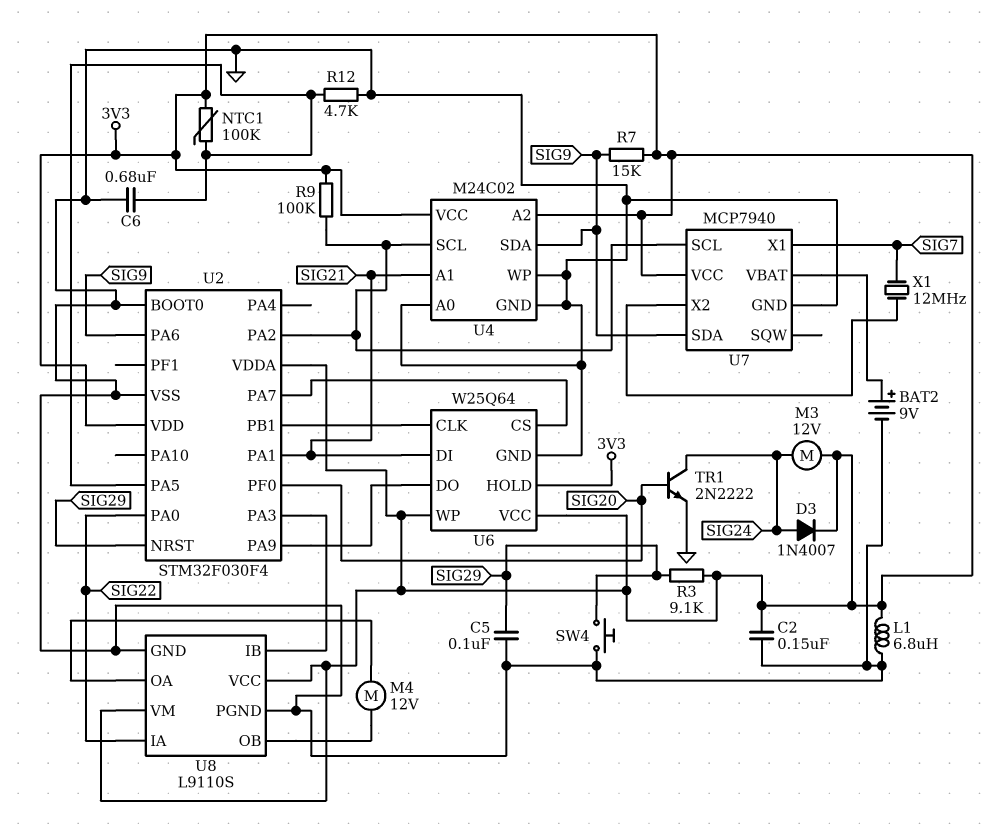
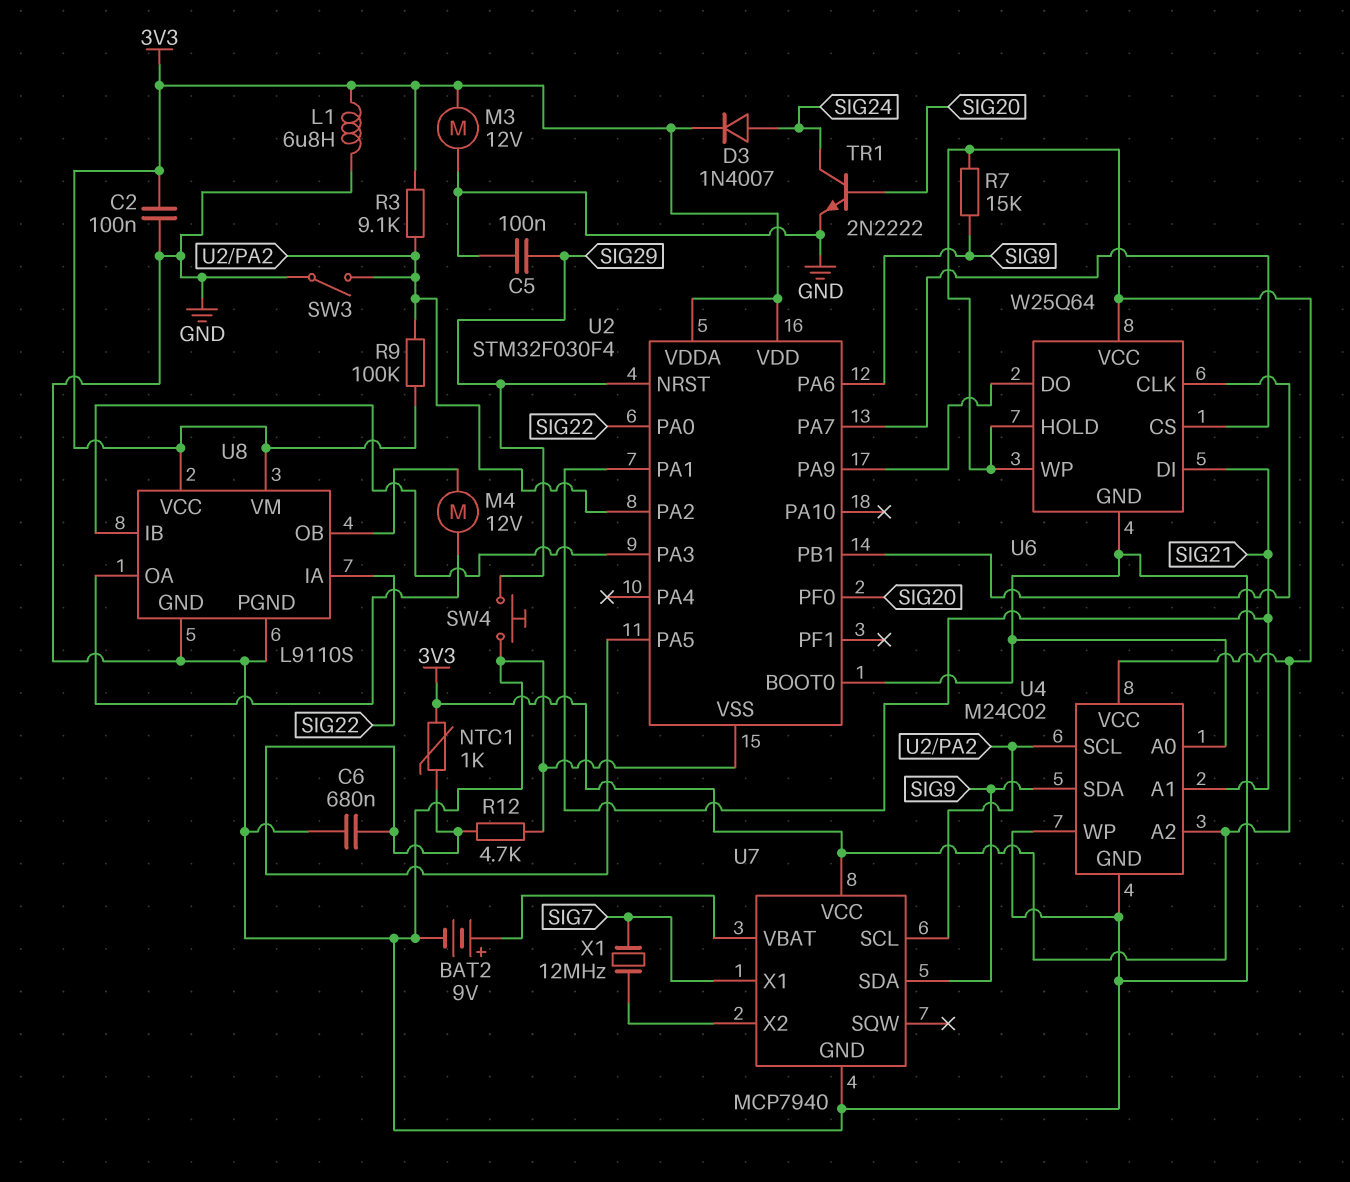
C2: 150nF (3V3, GND) -> 100nF (3V3, GND)
M3: motor 12V (3V3, SIG24) -> motor 12V (3V3, GND)
NTC1: 100k (3V3, U2/PA5) -> 1k (3V3, U2/PA5)
R3: 9.1k (3V3, SIG29) -> 9.1k (3V3, U2/PA2)
SW3: none -> switch (GND, U2/PA2)

